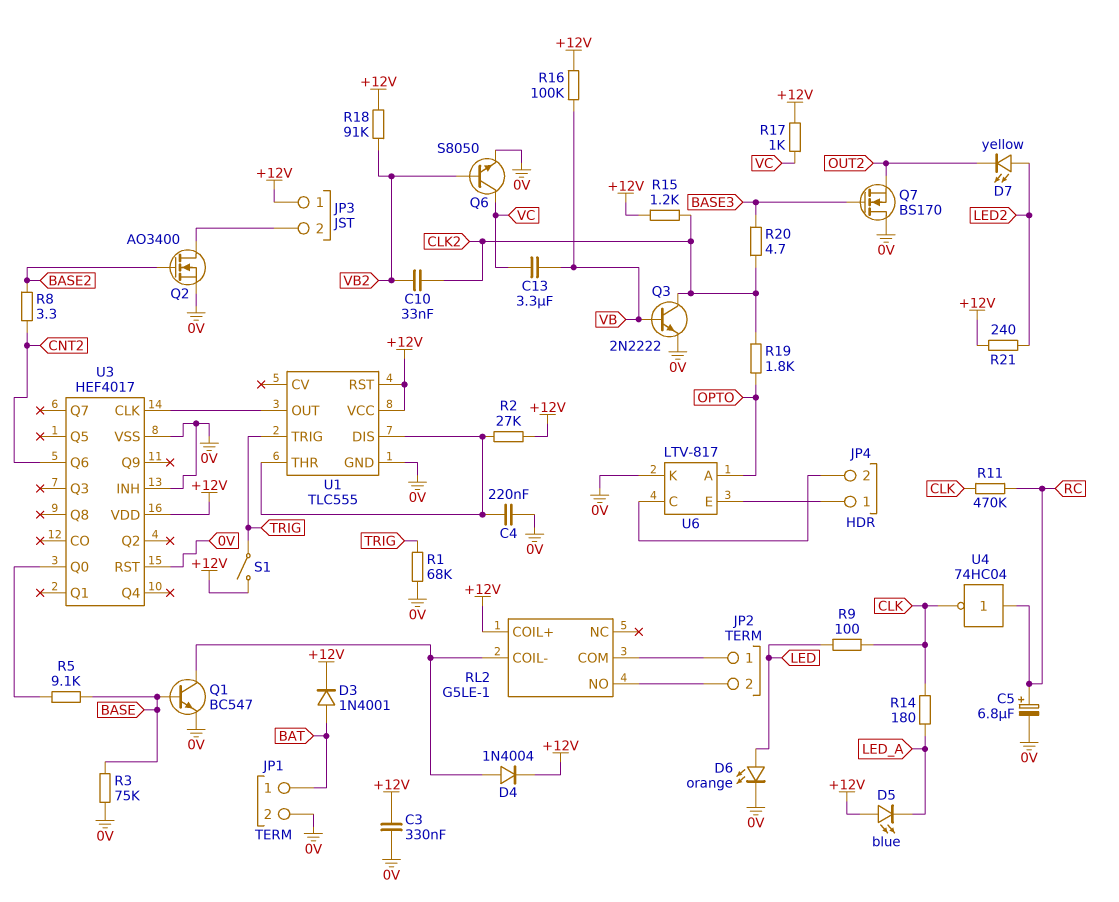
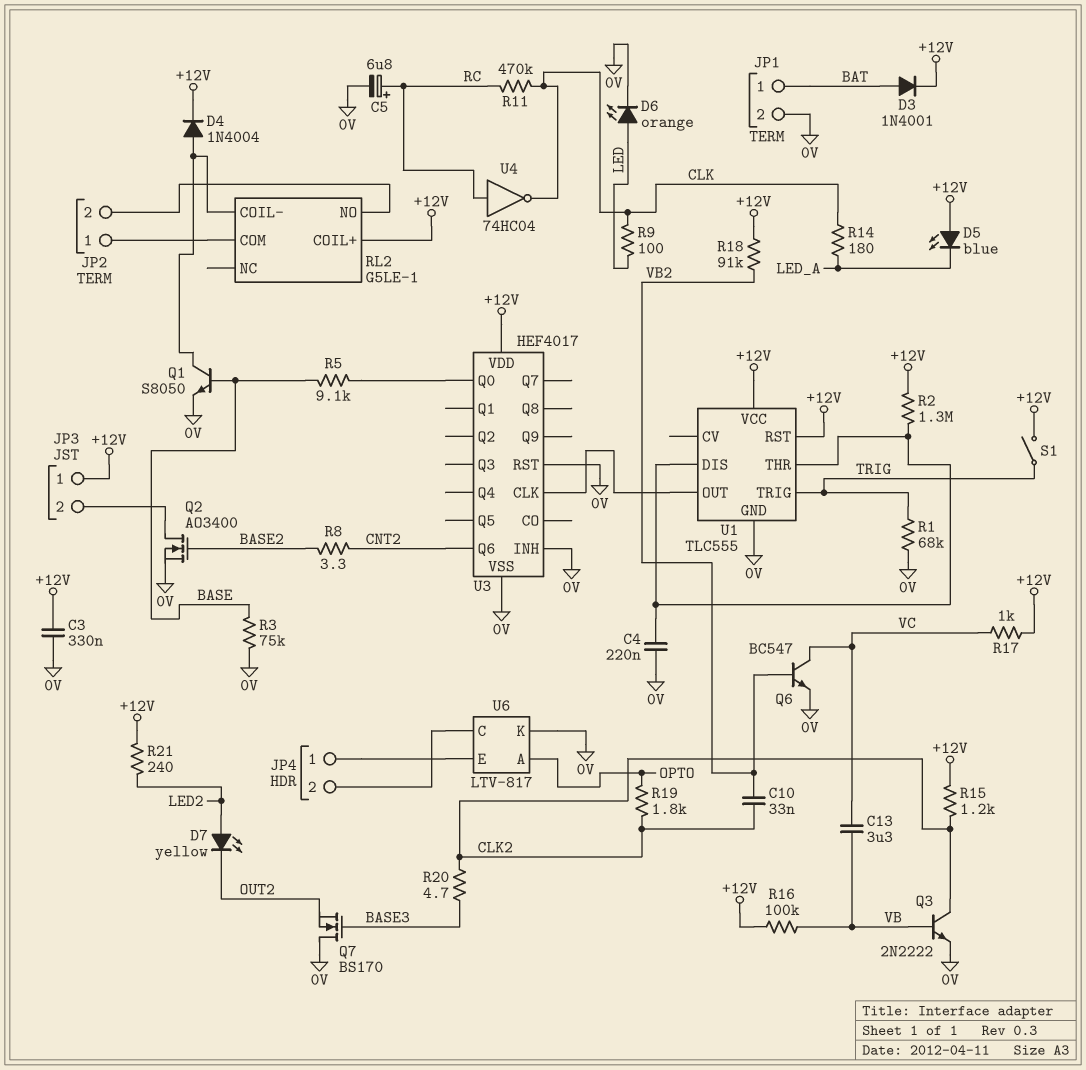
Q1: NPN BC547 (B BASE, C RL2/COIL-, E 0V) -> NPN S8050 (B BASE, C RL2/COIL-, E 0V)
Q6: NPN S8050 (B VB2, C VC, E 0V) -> NPN BC547 (B VB2, C VC, E 0V)
R2: 27k (+12V, U1/DIS) -> 1.3M (+12V, U1/DIS)

